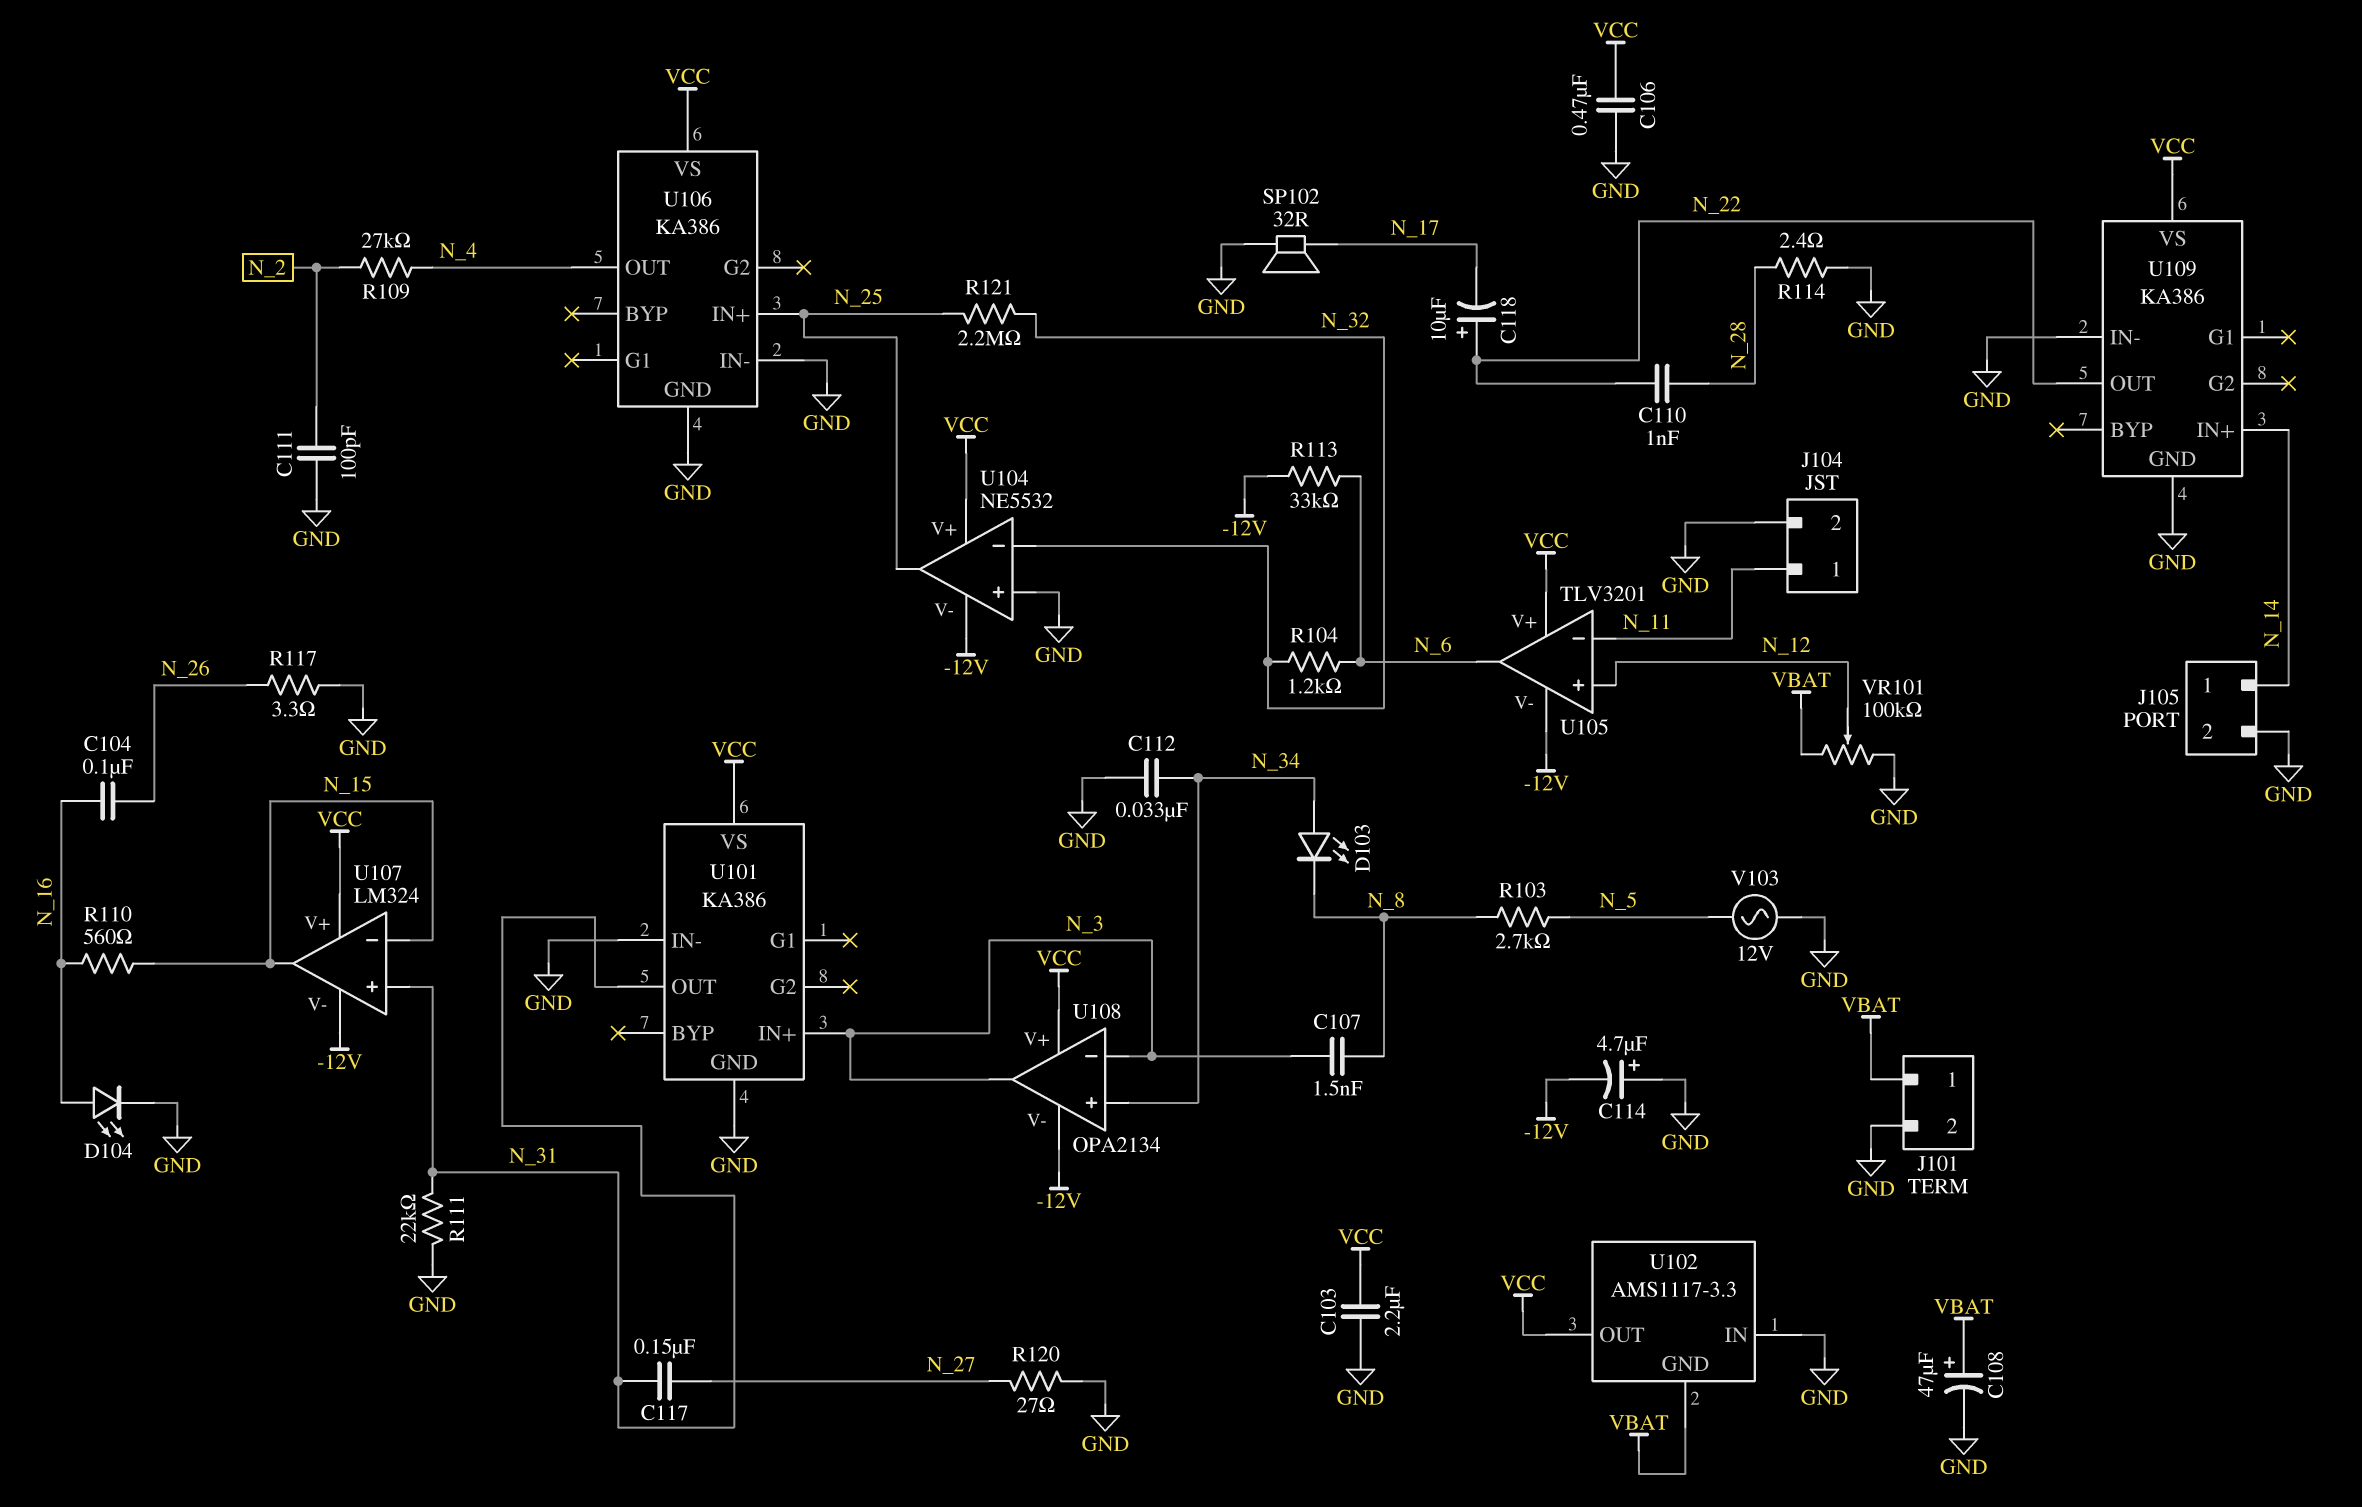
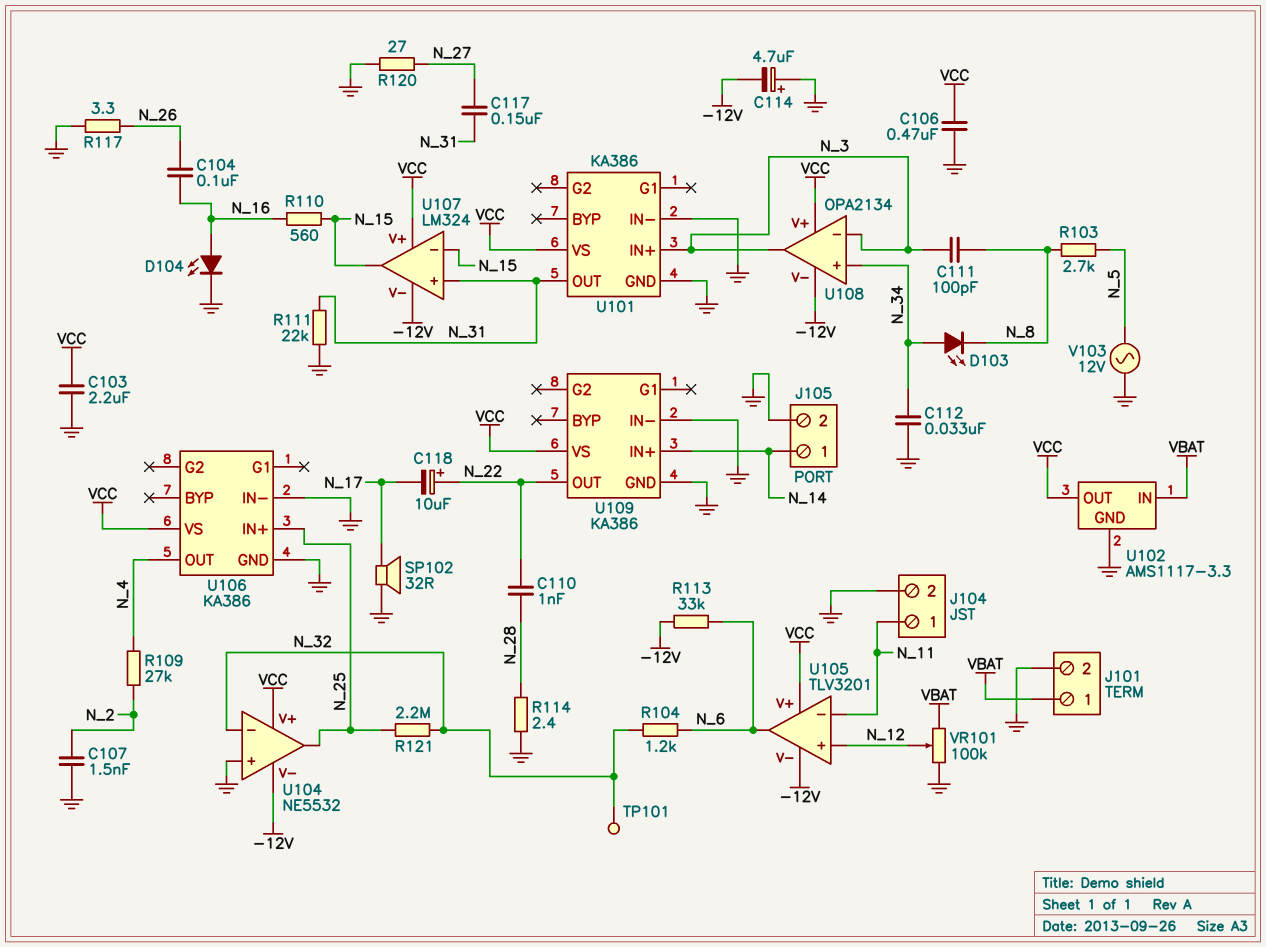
C107: 1.5nF (N_3, N_8) -> 1.5nF (GND, N_2)
C108: 47uF (plus VBAT, minus GND) -> none
C111: 100pF (GND, N_2) -> 100pF (N_3, N_8)
TP101: none -> test point (N_32)
U102 pin GND: VBAT -> GND
U102 pin IN: GND -> VBAT

